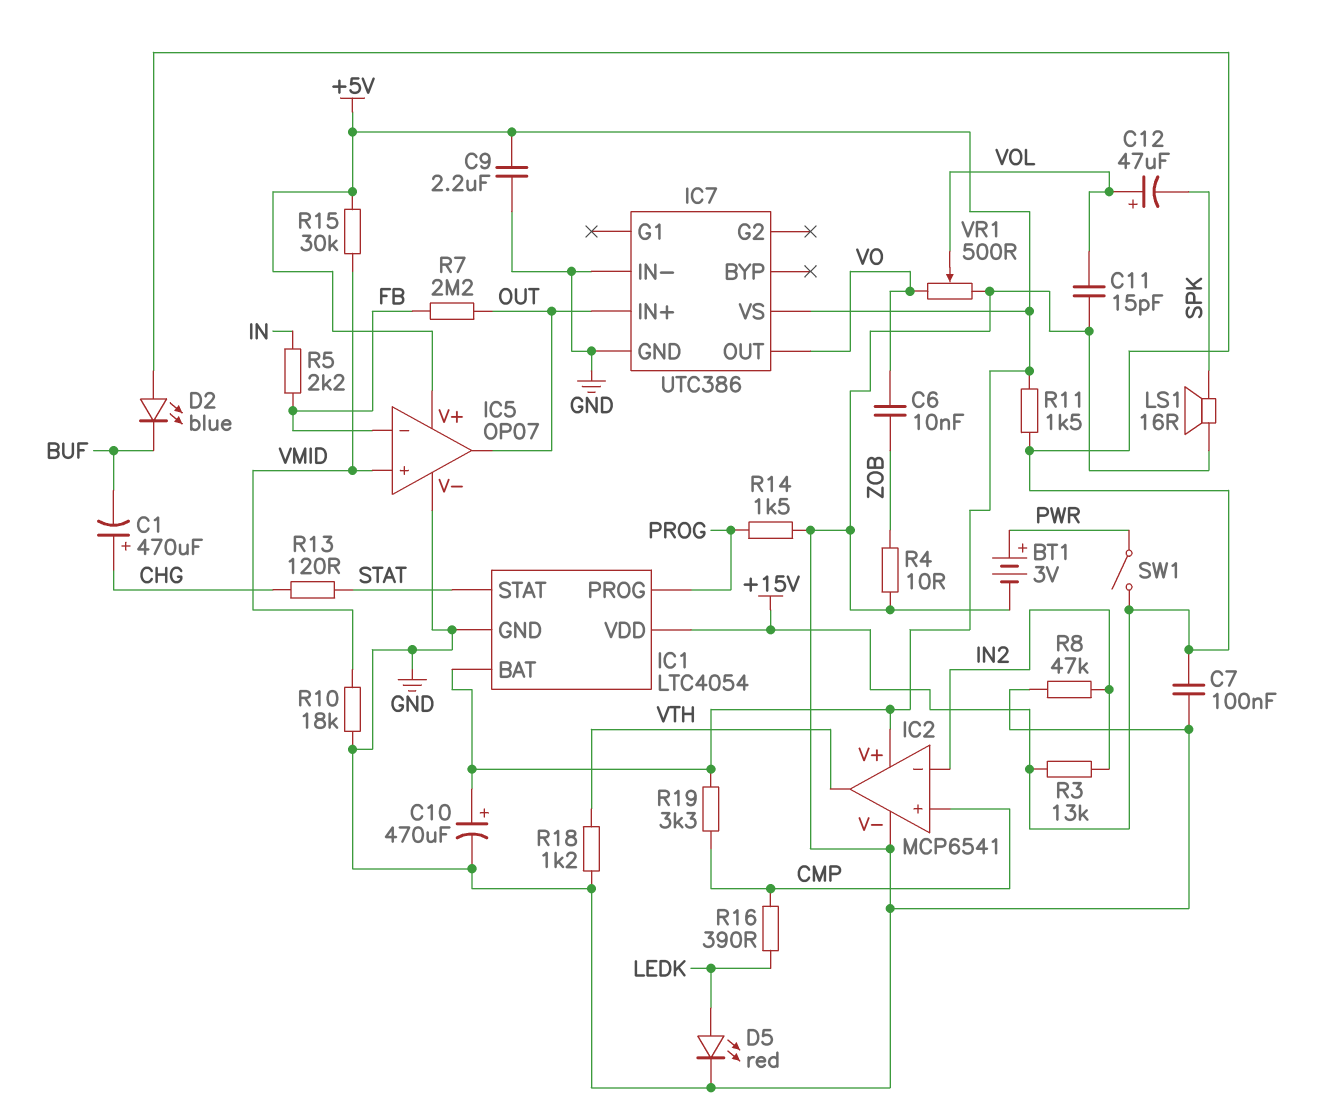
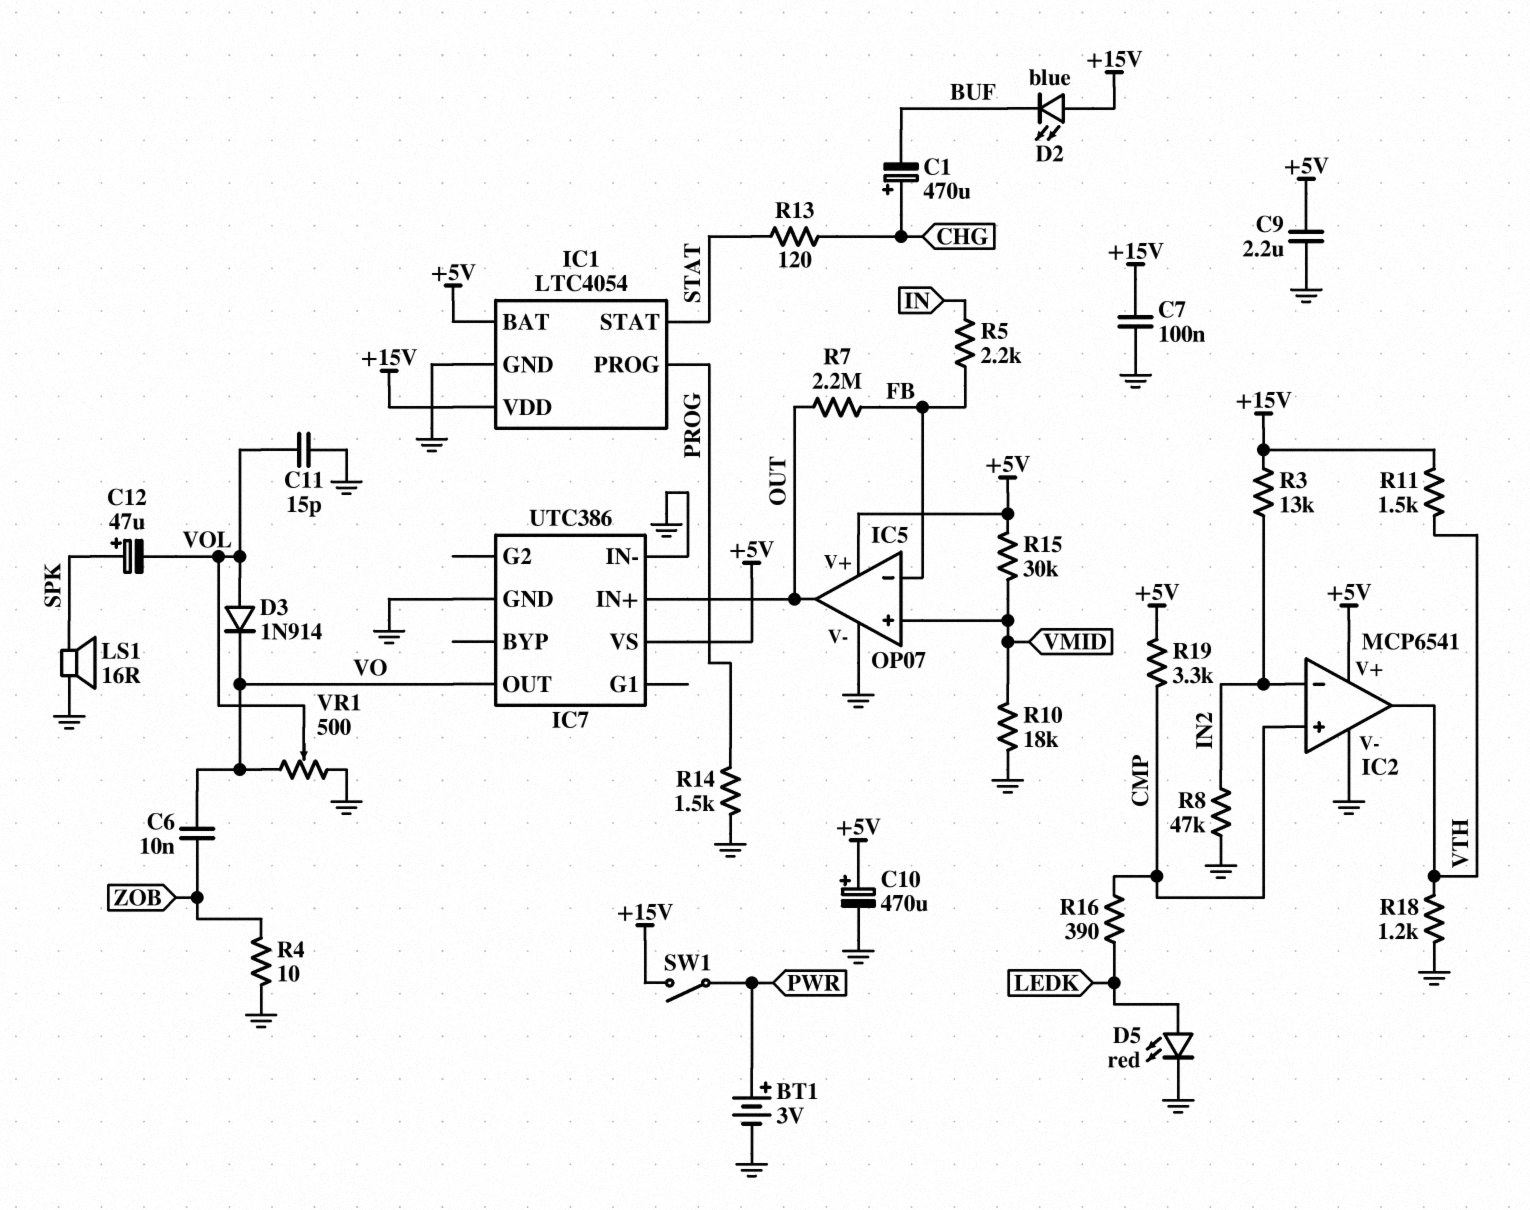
C12: 47uF (plus VOL, minus SPK) -> 47uF (plus SPK, minus VOL)
D3: none -> diode 1N914 (A VOL, K VO)
R11: 1.5k (+5V, +15V) -> 1.5k (+15V, VTH)

